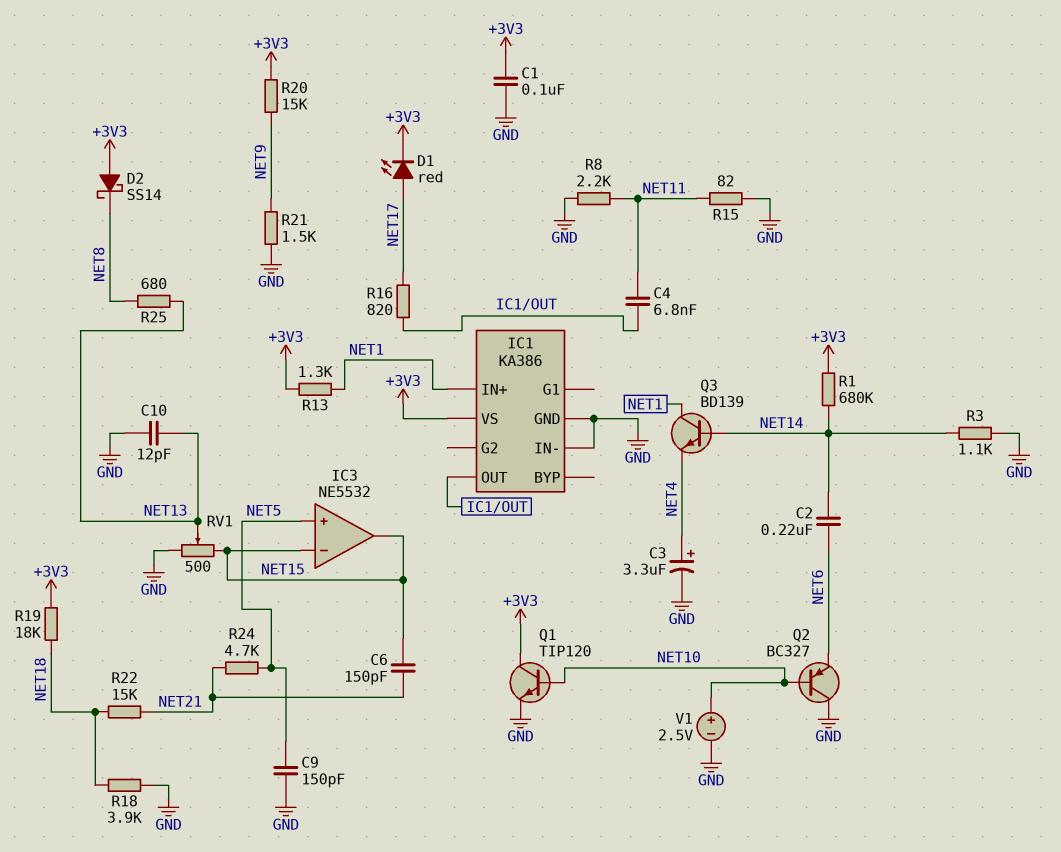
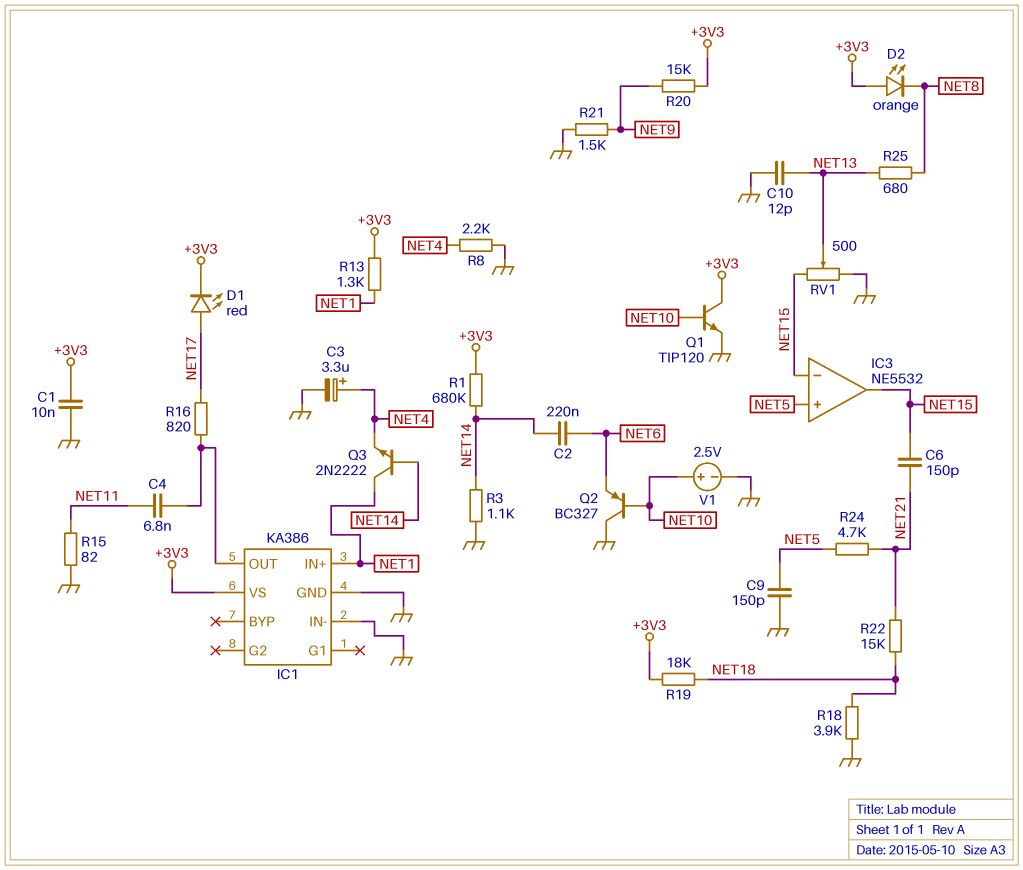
C1: 100nF (+3V3, GND) -> 10nF (+3V3, GND)
D2: schottky SS14 (A +3V3, K NET8) -> LED orange (A +3V3, K NET8)
Q3: NPN BD139 (B NET14, C NET1, E NET4) -> NPN 2N2222 (B NET14, C NET1, E NET4)
R8: 2.2k (GND, NET11) -> 2.2k (GND, NET4)

